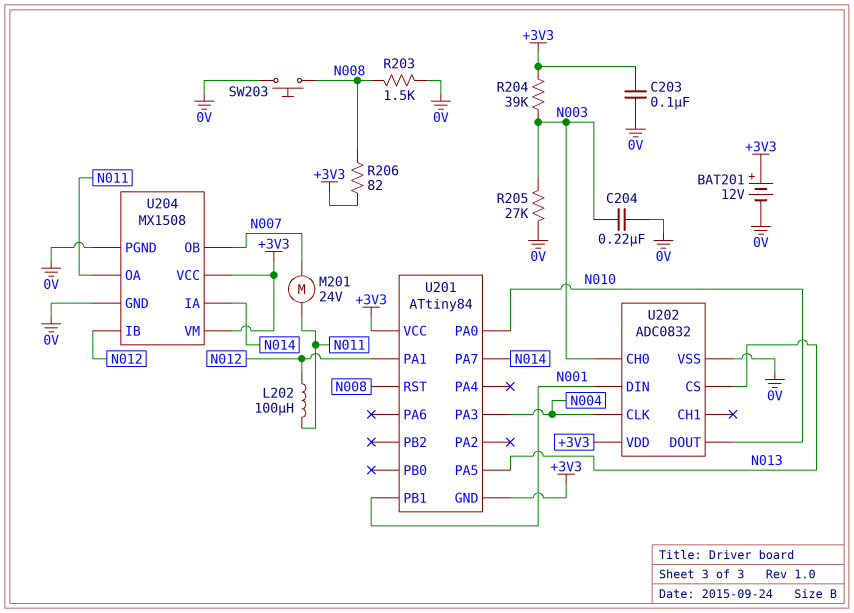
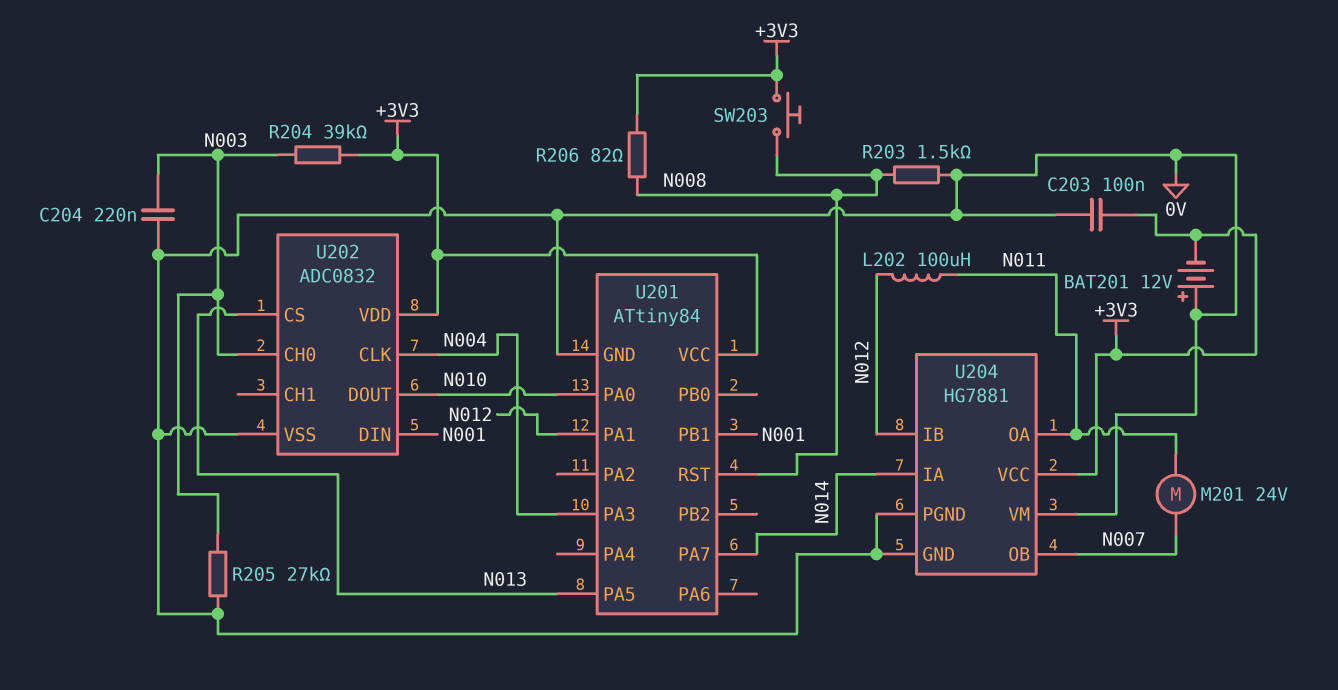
BAT201: 12V (plus +3V3, minus 0V) -> 12V (plus 0V, minus +3V3)
SW203: button (0V, N008) -> button (+3V3, N008)
U201 pin GND: +3V3 -> 0V
U204: MX1508 -> HG7881
U204 pin VM: +3V3 -> 0V

